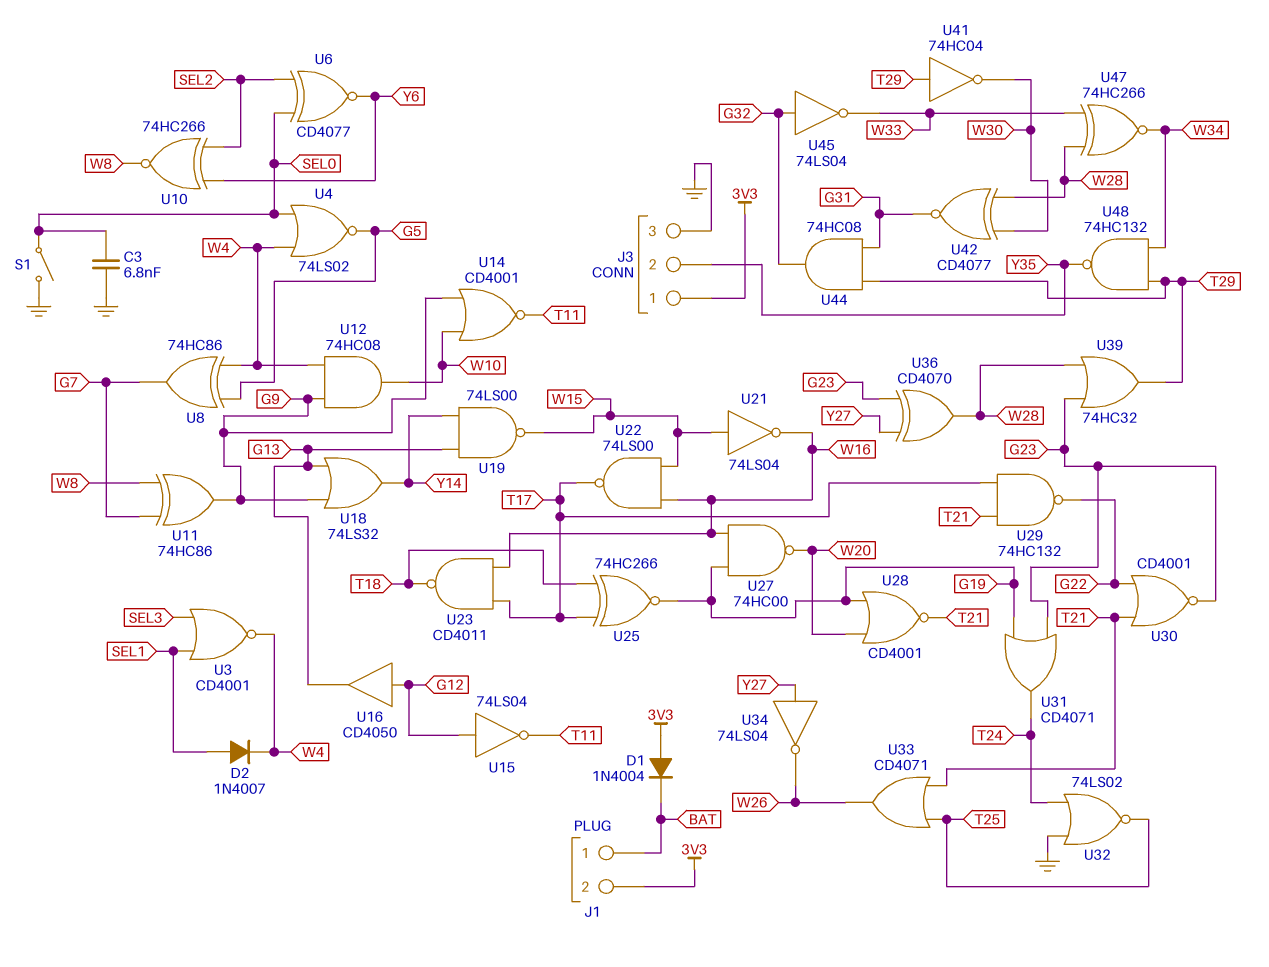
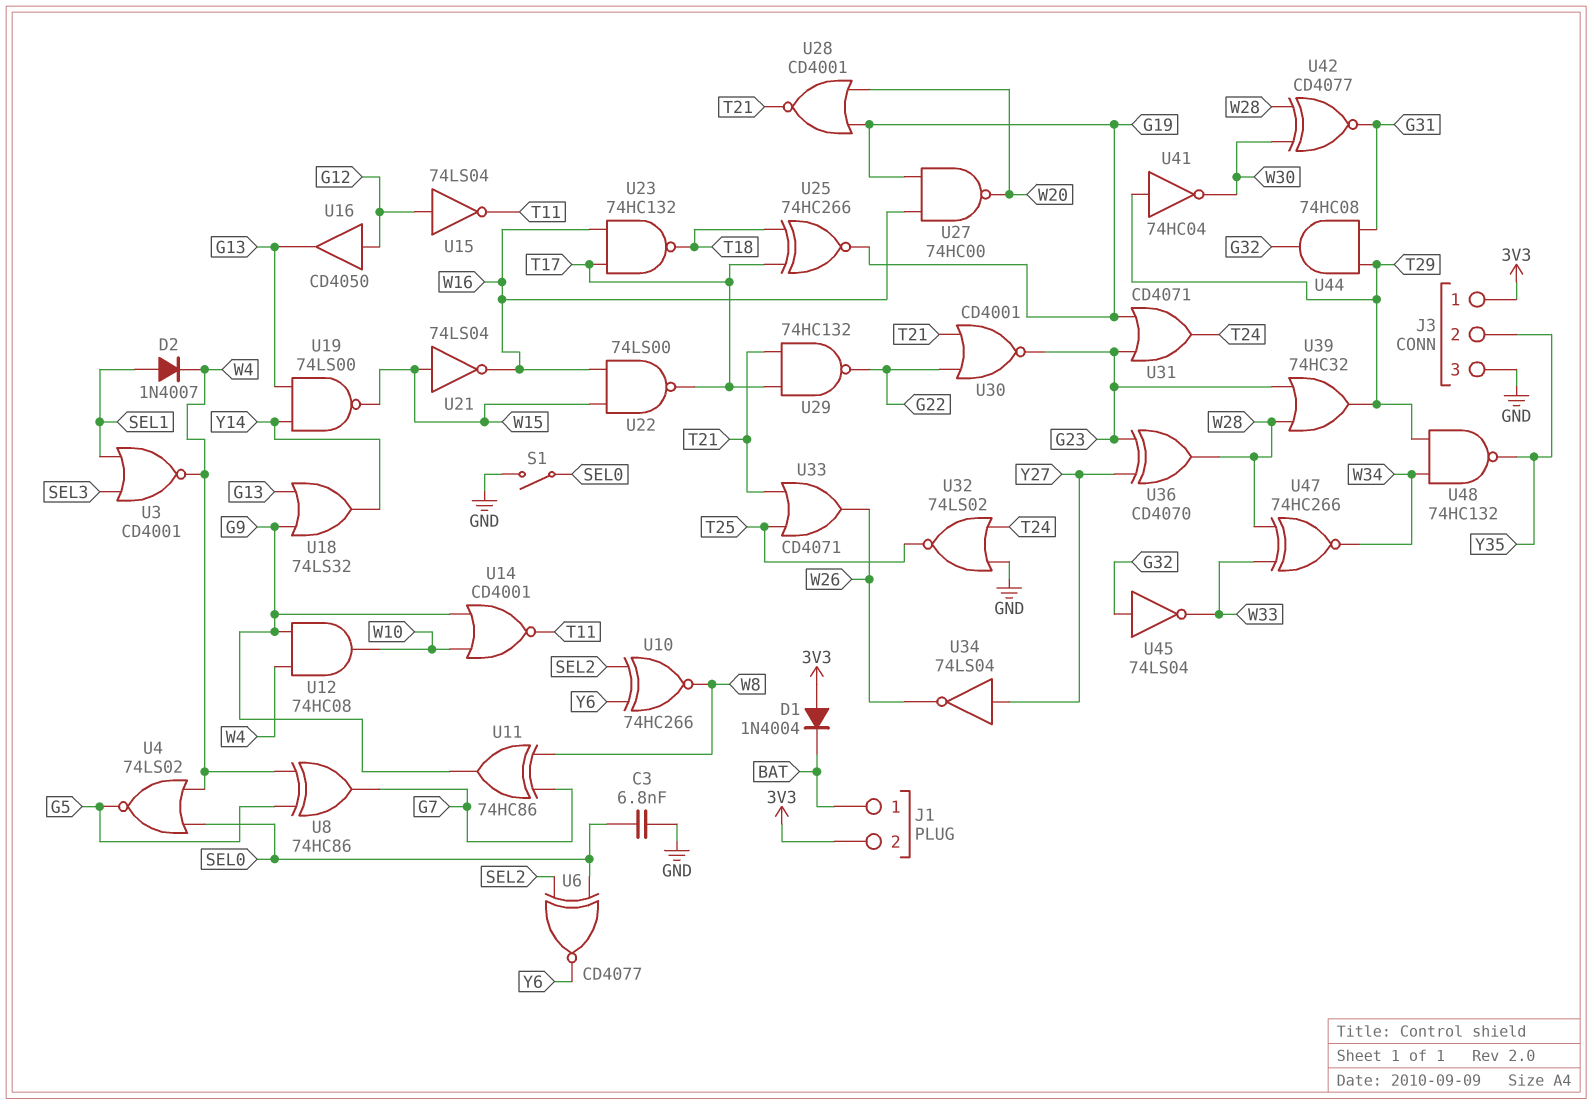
U23: NAND CD4011 (in T17, in W16, out T18) -> NAND 74HC132 (in T17, in W16, out T18)

